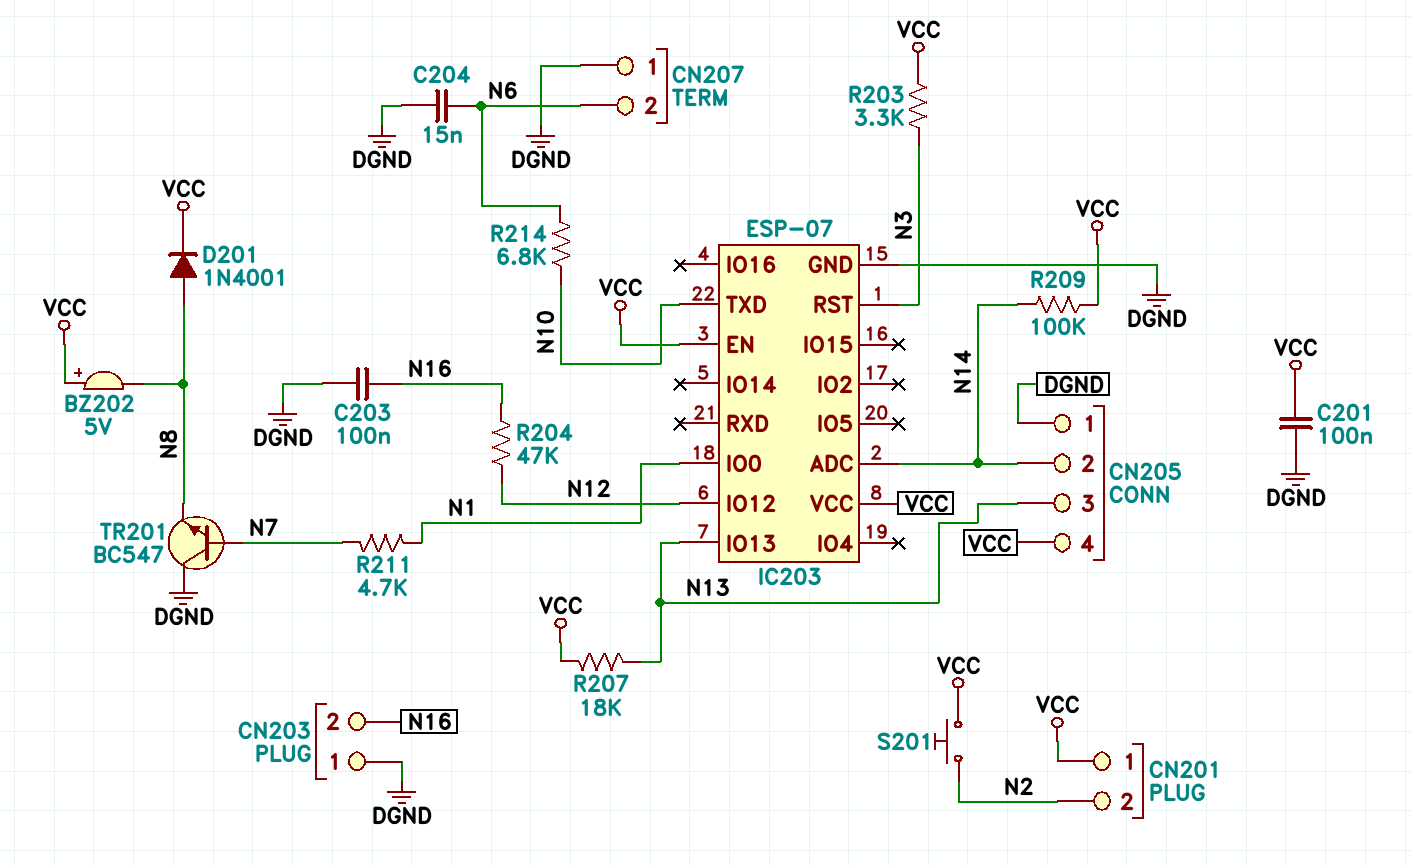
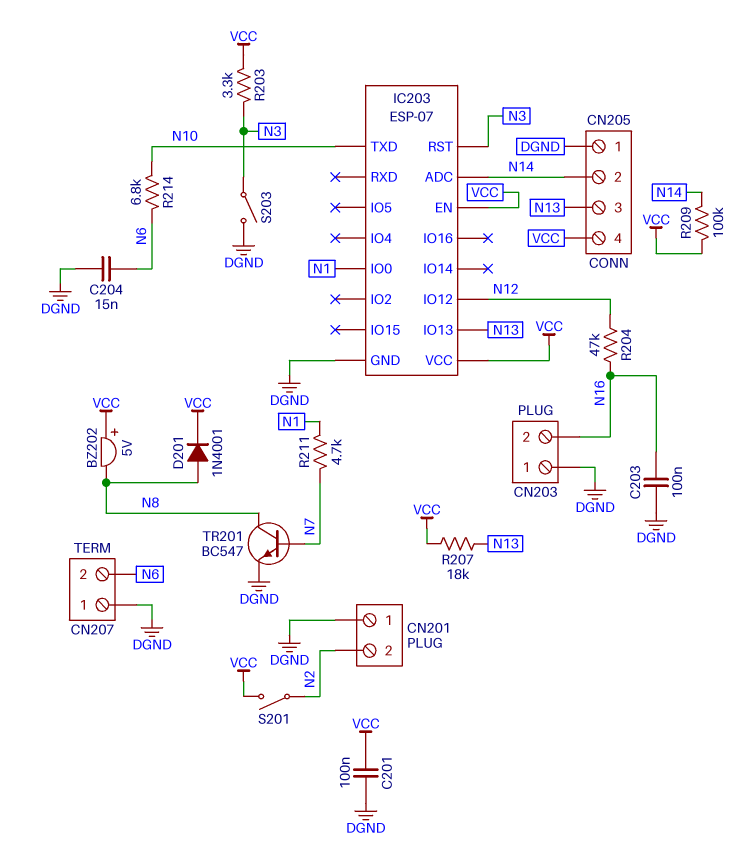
CN201 pin 1: VCC -> DGND
S201: button (N2, VCC) -> switch (N2, VCC)
S203: none -> switch (DGND, N3)
TR201: NPN BC547 (B N7, C DGND, E N8) -> NPN BC547 (B N7, C N8, E DGND)

